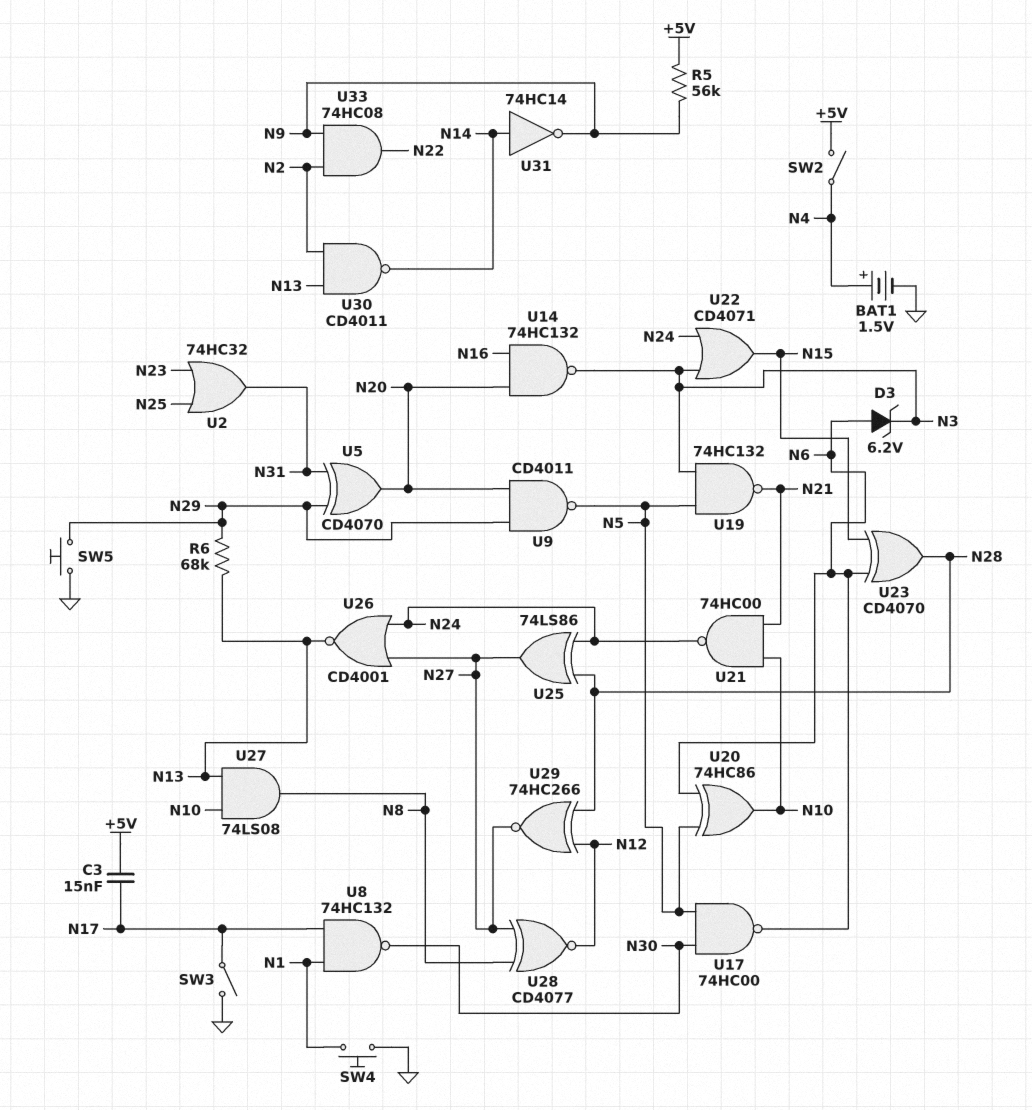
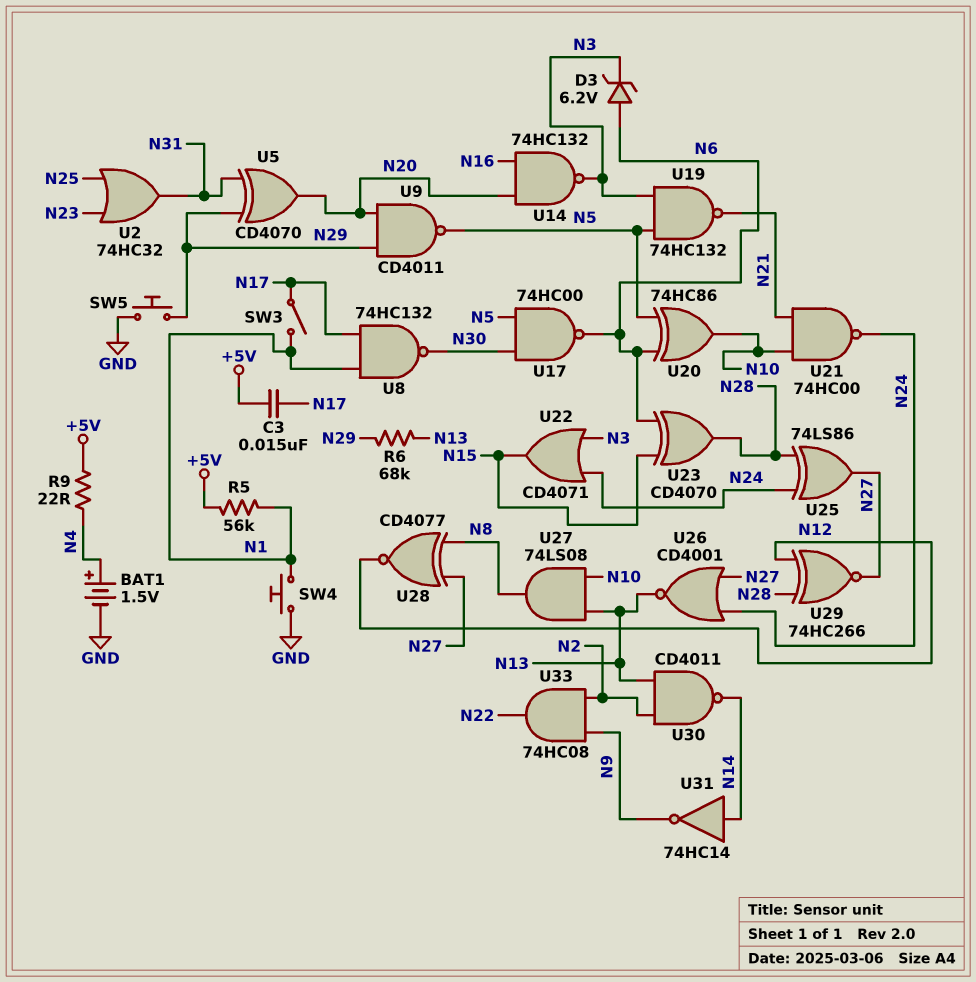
R5: 56k (+5V, N9) -> 56k (+5V, N1)
R9: none -> 22 (+5V, N4)
SW2: switch (+5V, N4) -> none
SW3: switch (GND, N17) -> switch (N1, N17)

